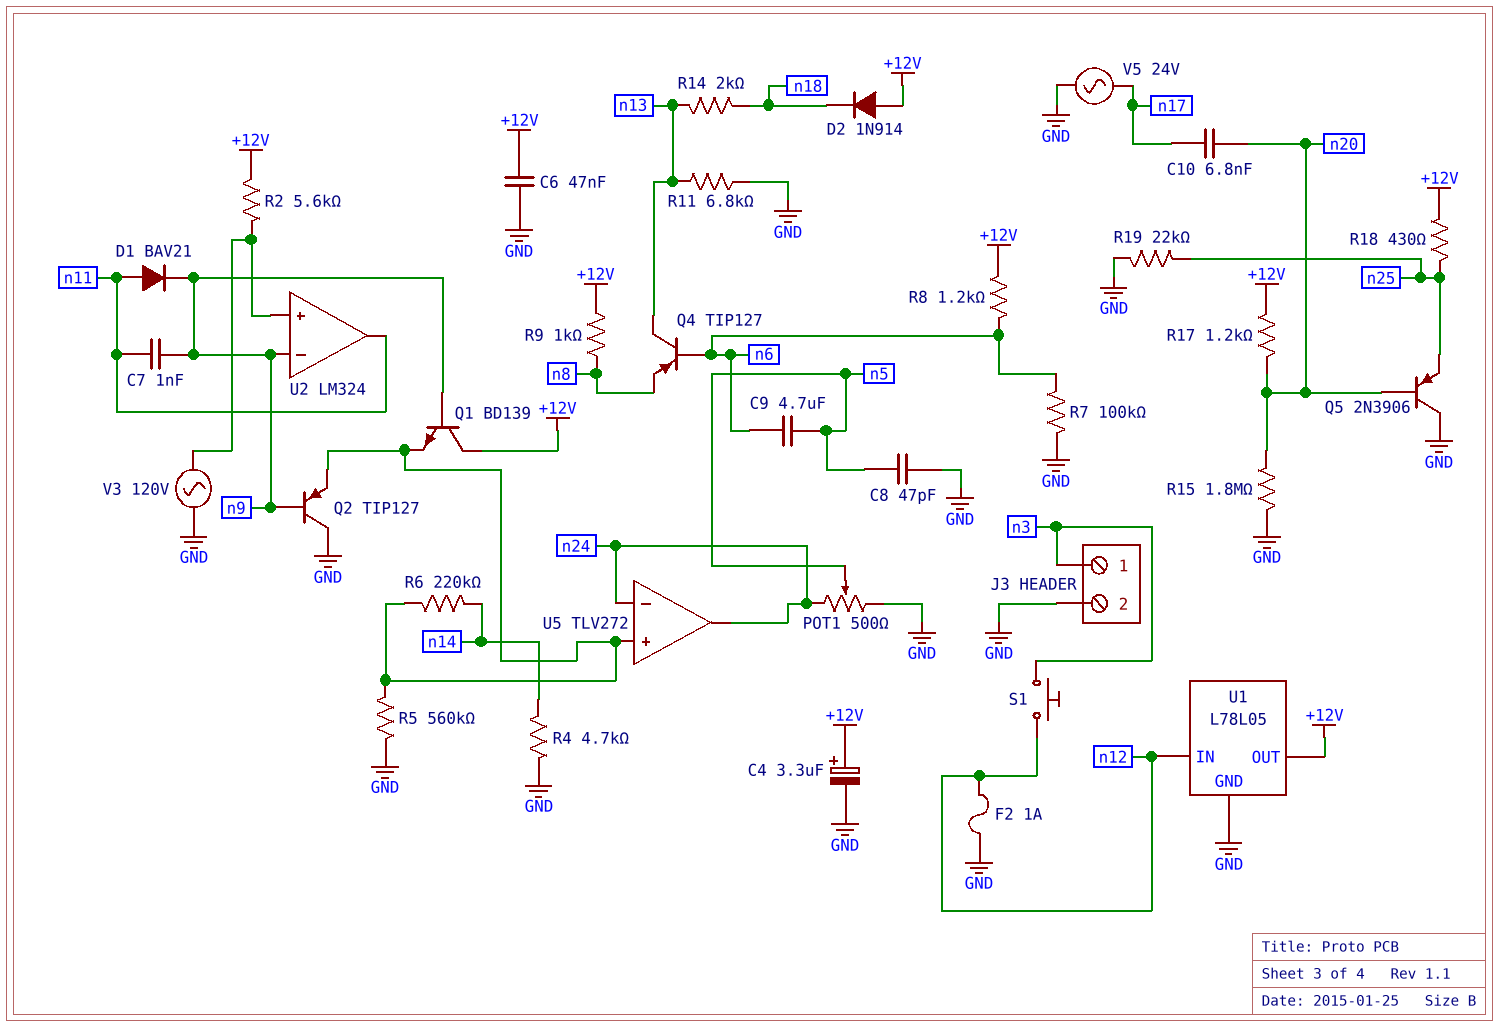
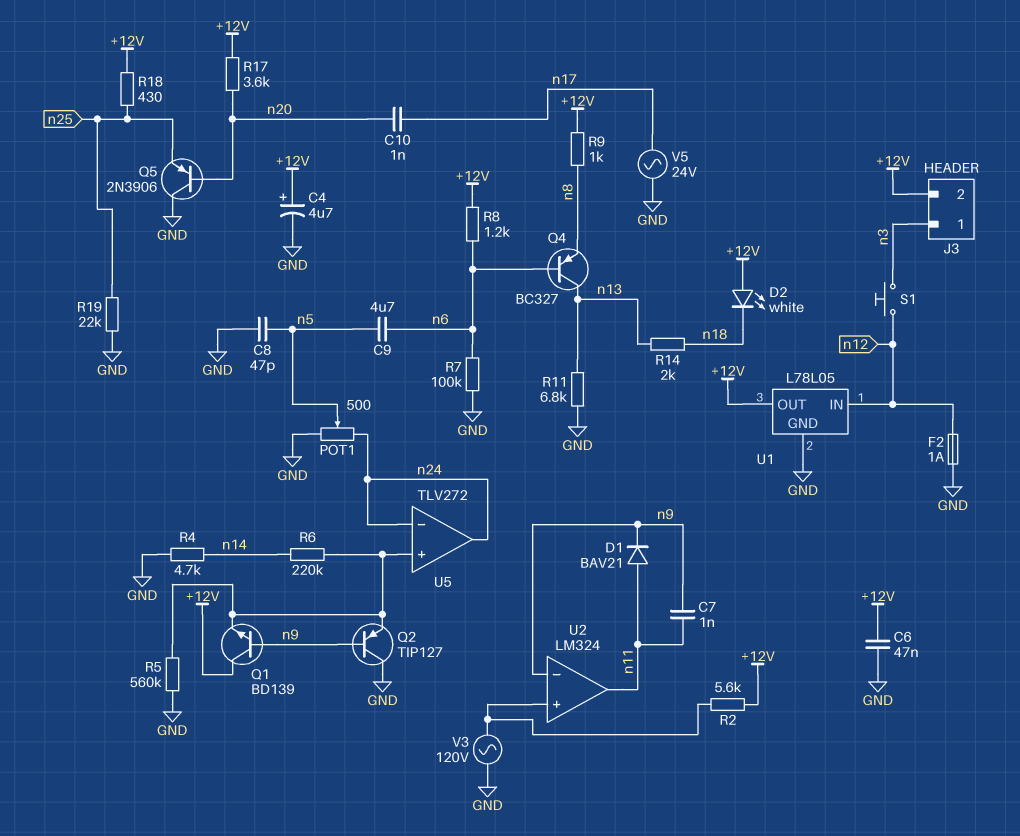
C4: 3.3uF (plus +12V, minus GND) -> 4.7uF (plus +12V, minus GND)
C10: 6.8nF (n17, n20) -> 1nF (n17, n20)
D2: diode 1N914 (A +12V, K n18) -> LED white (A +12V, K n18)
J3 pin 2: GND -> +12V
Q4: PNP TIP127 (B n6, C n13, E n8) -> PNP BC327 (B n6, C n13, E n8)
R15: 1.8M (GND, n20) -> none
R17: 1.2k (+12V, n20) -> 3.6k (+12V, n20)

